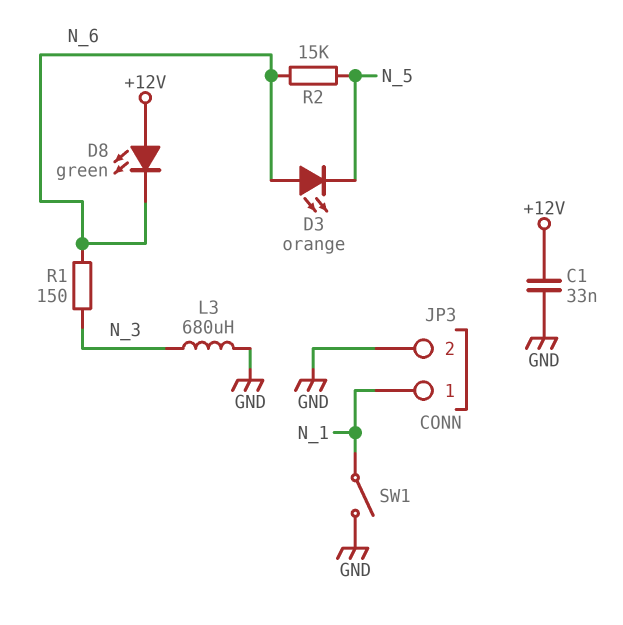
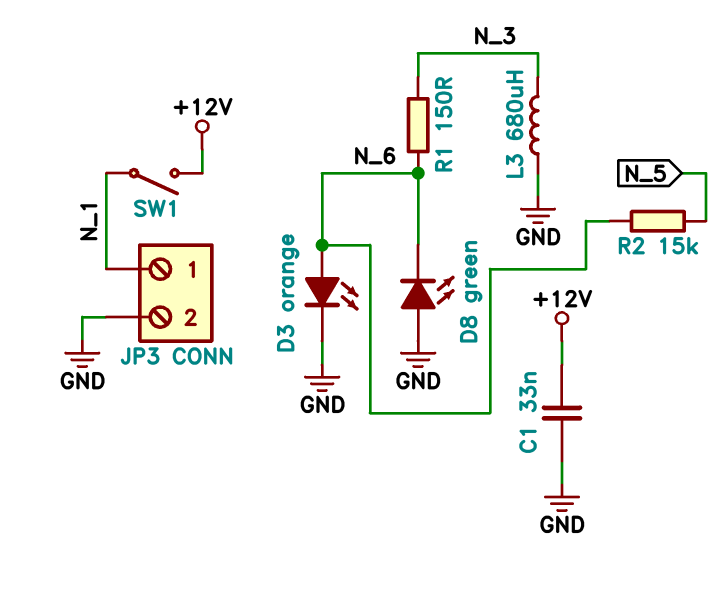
D3: LED orange (A N_6, K N_5) -> LED orange (A N_6, K GND)
D8: LED green (A +12V, K N_6) -> LED green (A GND, K N_6)
SW1: switch (GND, N_1) -> switch (+12V, N_1)

